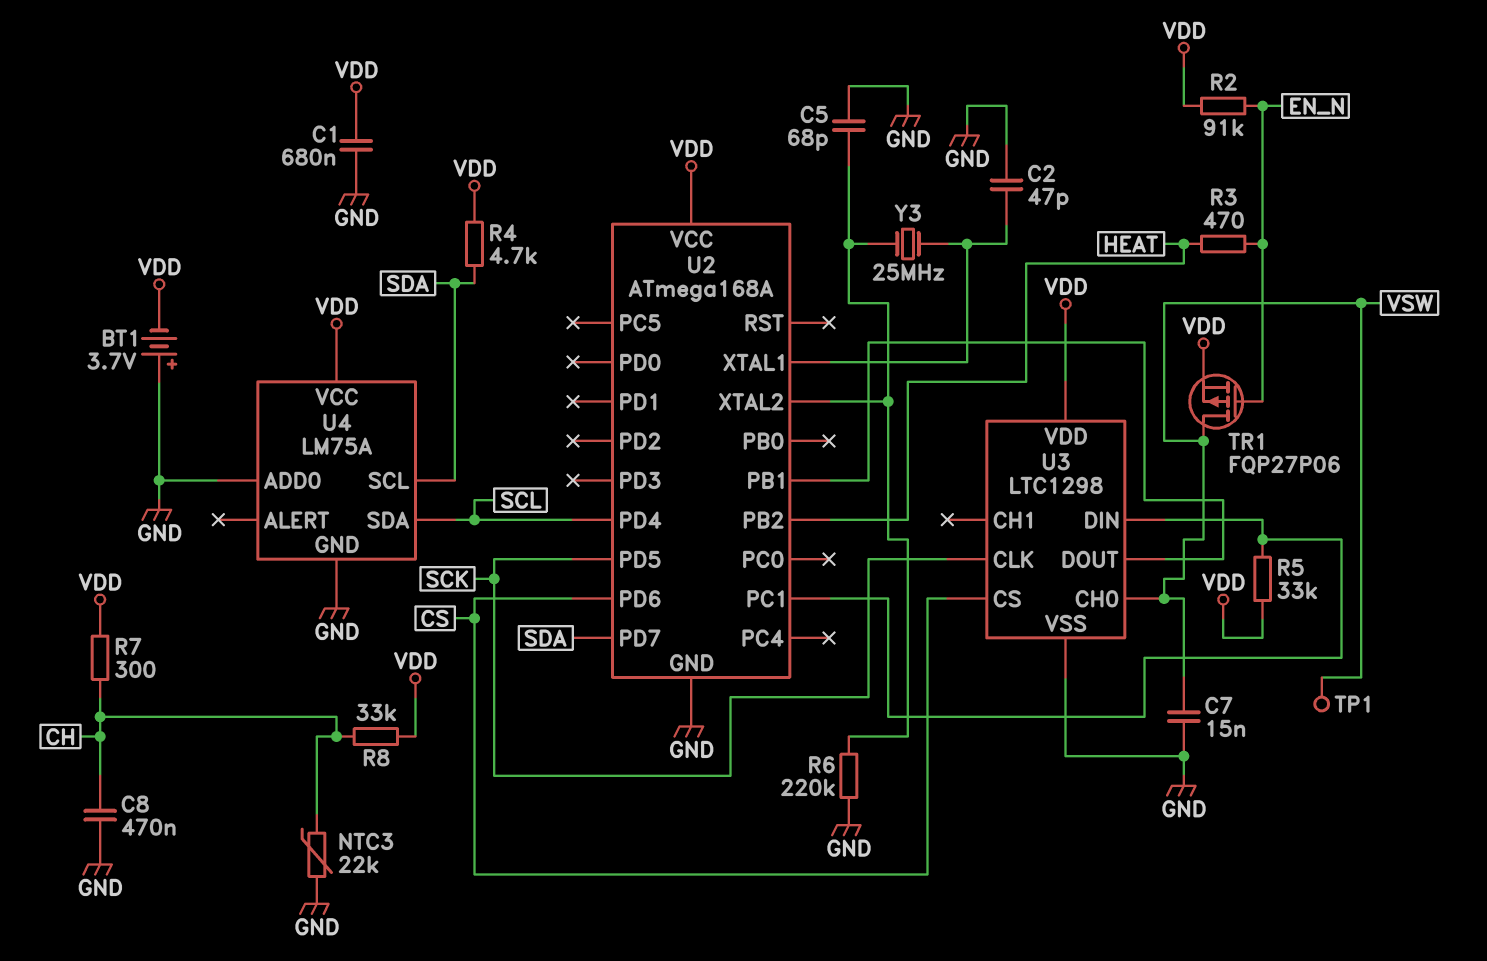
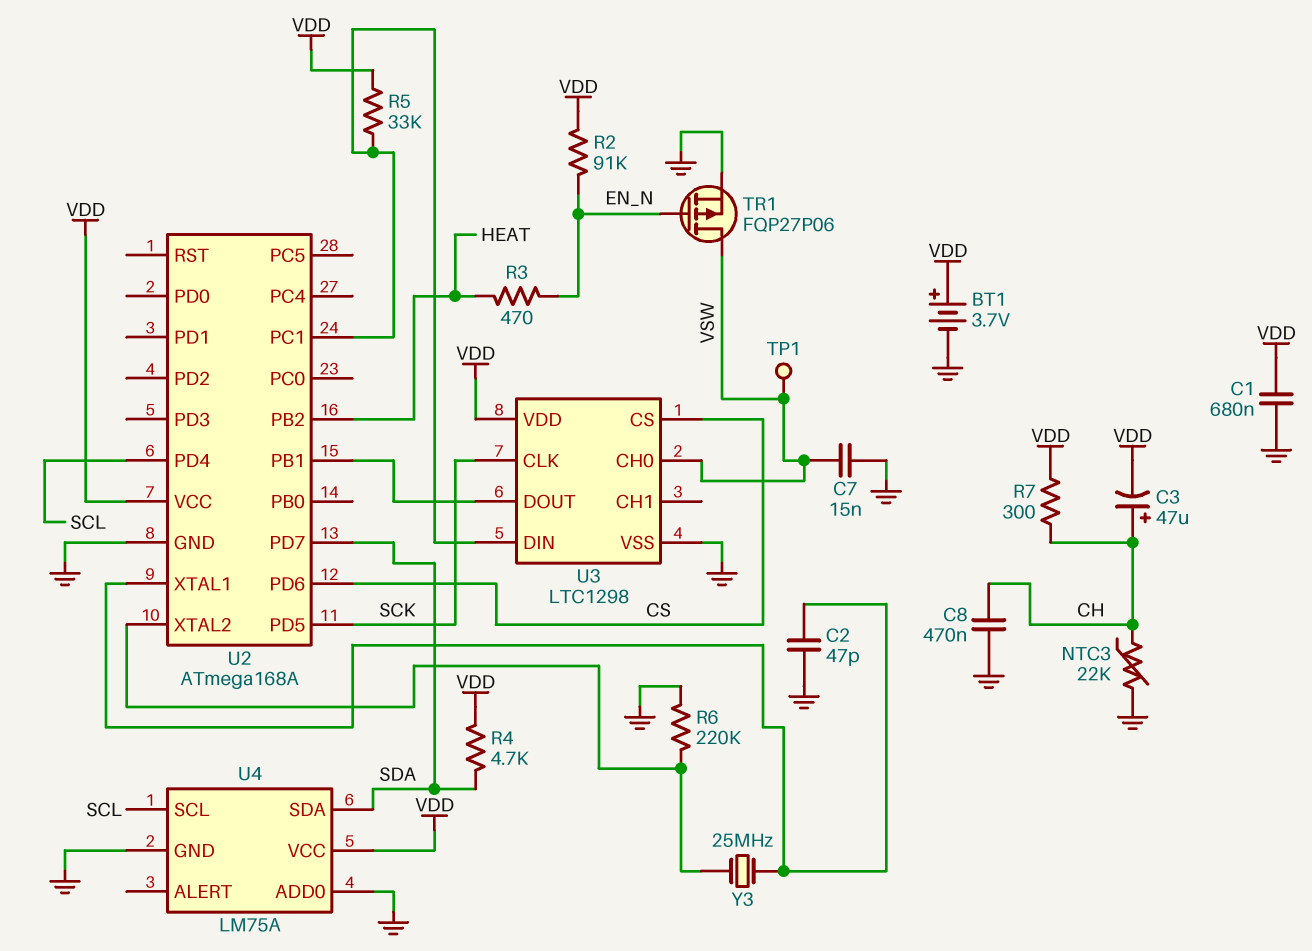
BT1: 3.7V (plus GND, minus VDD) -> 3.7V (plus VDD, minus GND)
C3: none -> 47uF (plus CH, minus VDD)
C5: 68pF (GND, U2/XTAL2) -> none
R8: 33k (CH, VDD) -> none
TR1: PMOS FQP27P06 (G EN_N, D VSW, S VDD) -> PMOS FQP27P06 (G EN_N, D VSW, S GND)
U4 pin SCL: SDA -> SCL
U4 pin SDA: SCL -> SDA

